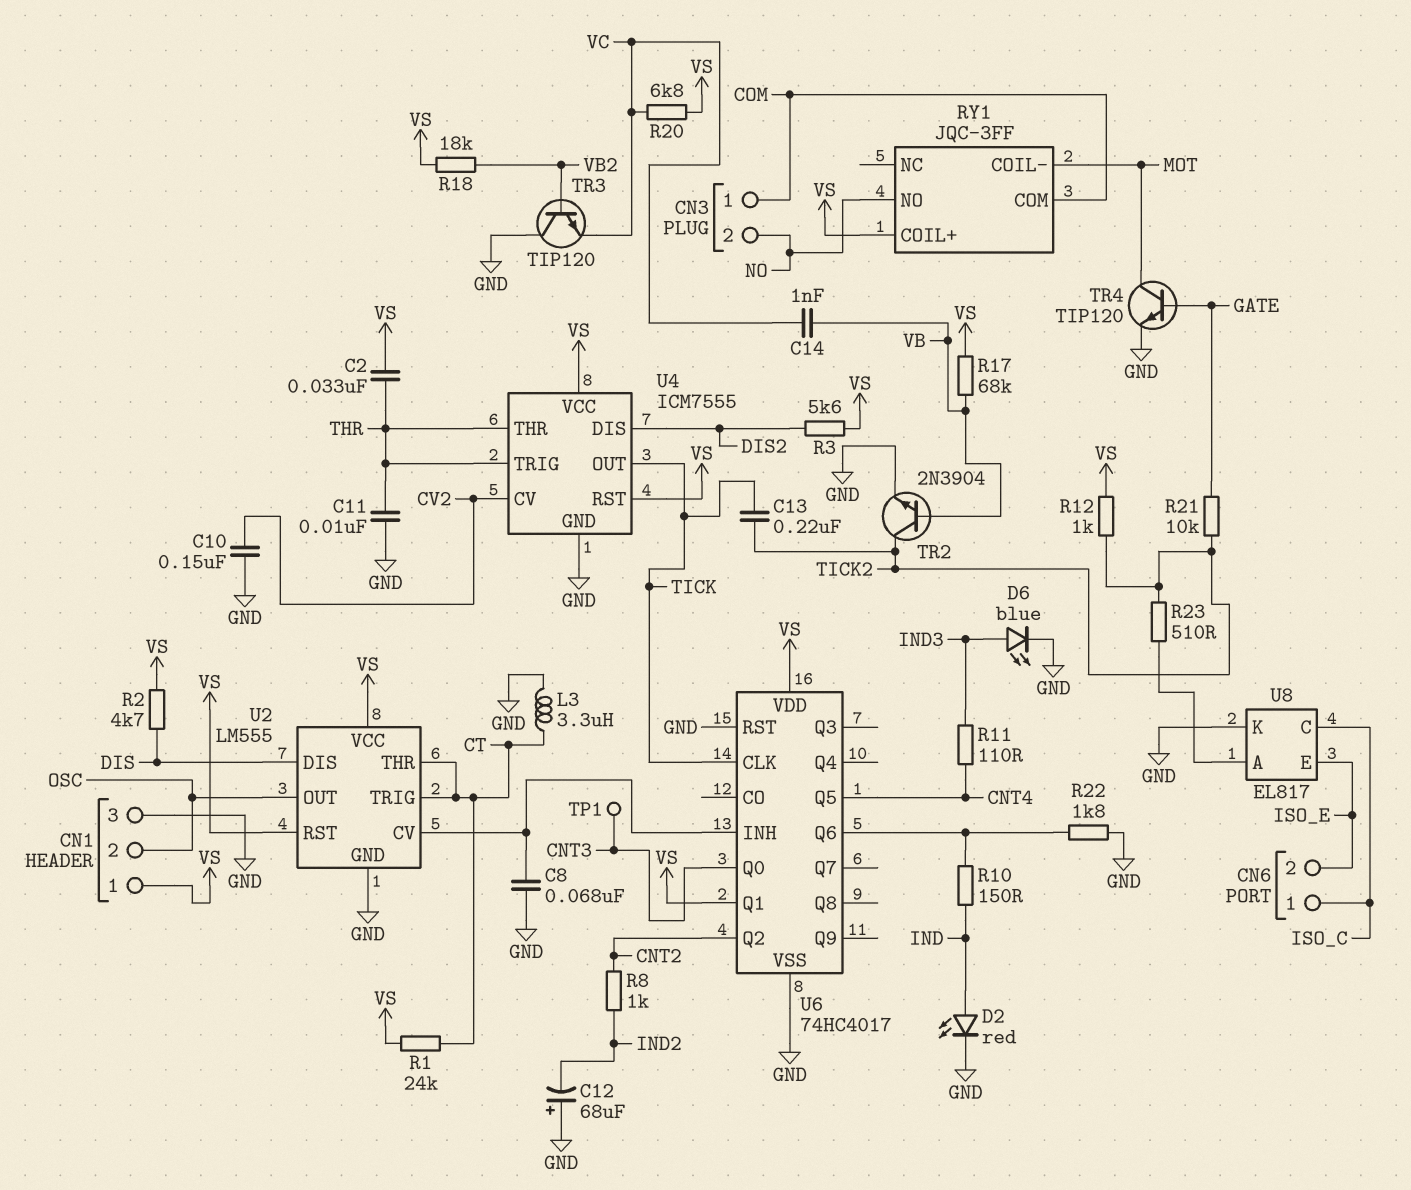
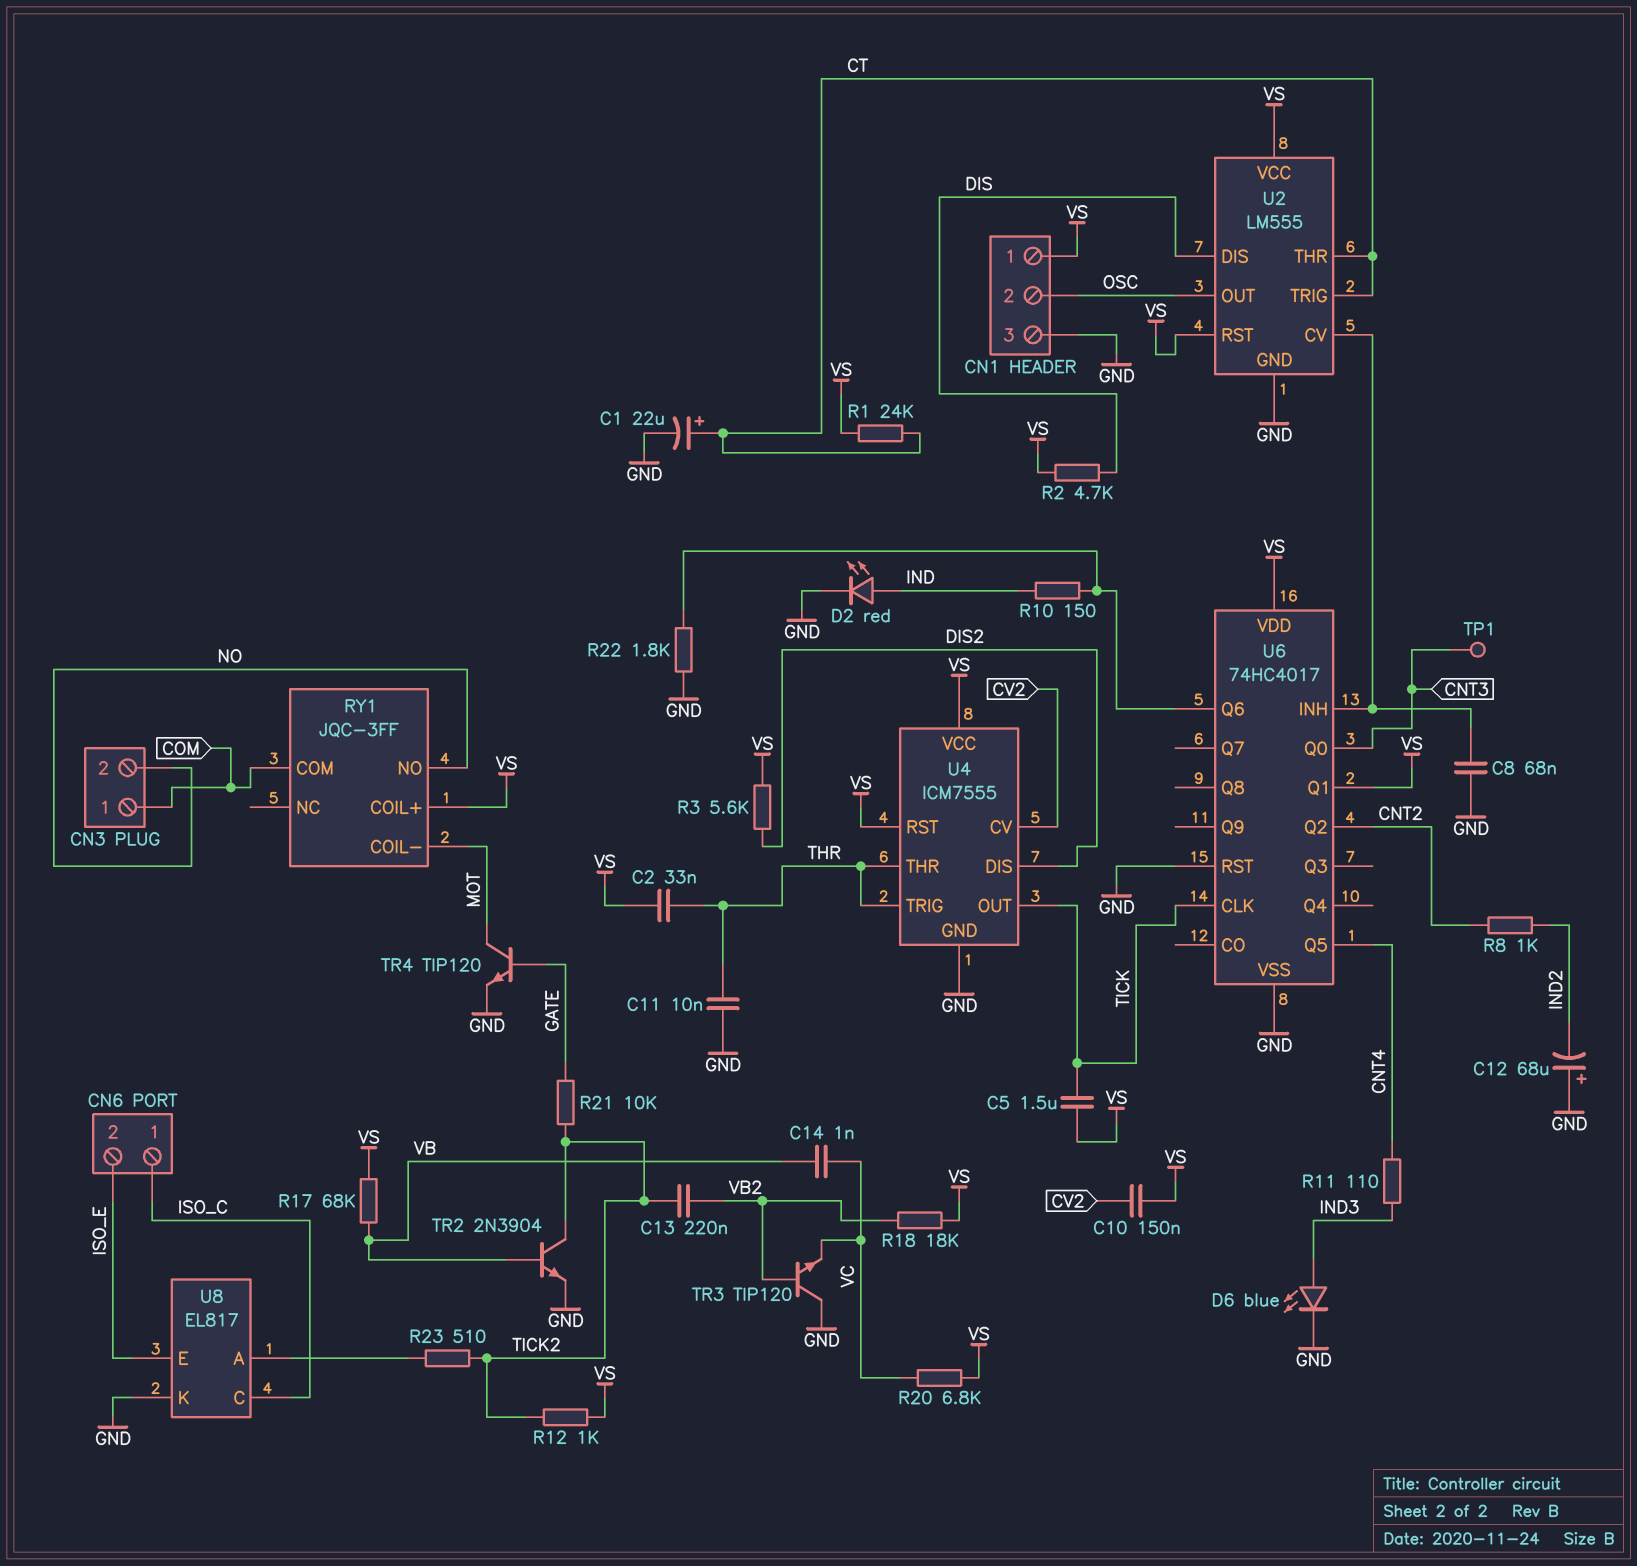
C1: none -> 22uF (plus CT, minus GND)
C5: none -> 1.5uF (TICK, VS)
C10: 150nF (CV2, GND) -> 150nF (CV2, VS)
C13: 220nF (TICK, TICK2) -> 220nF (TICK2, VB2)
L3: 3.3uH (CT, GND) -> none

